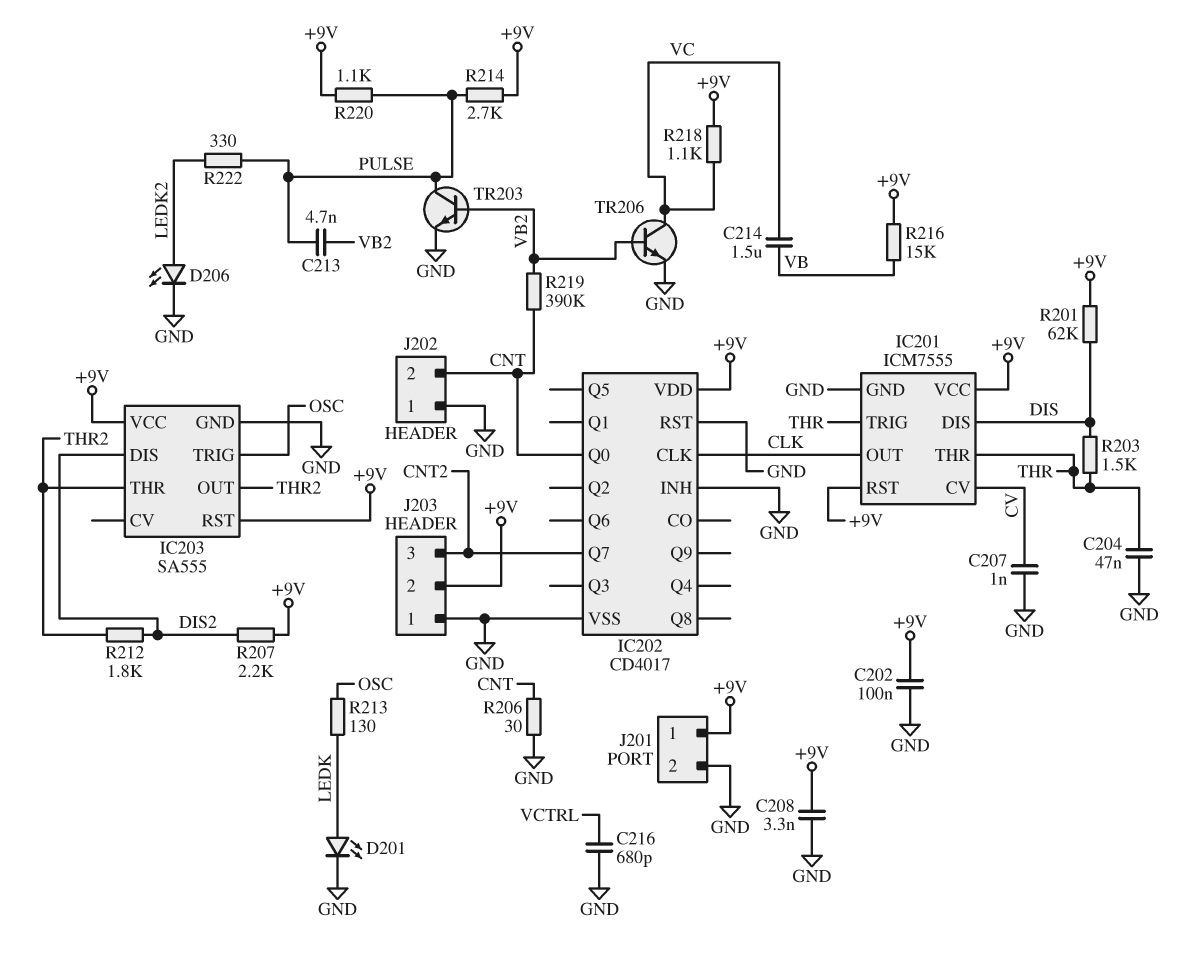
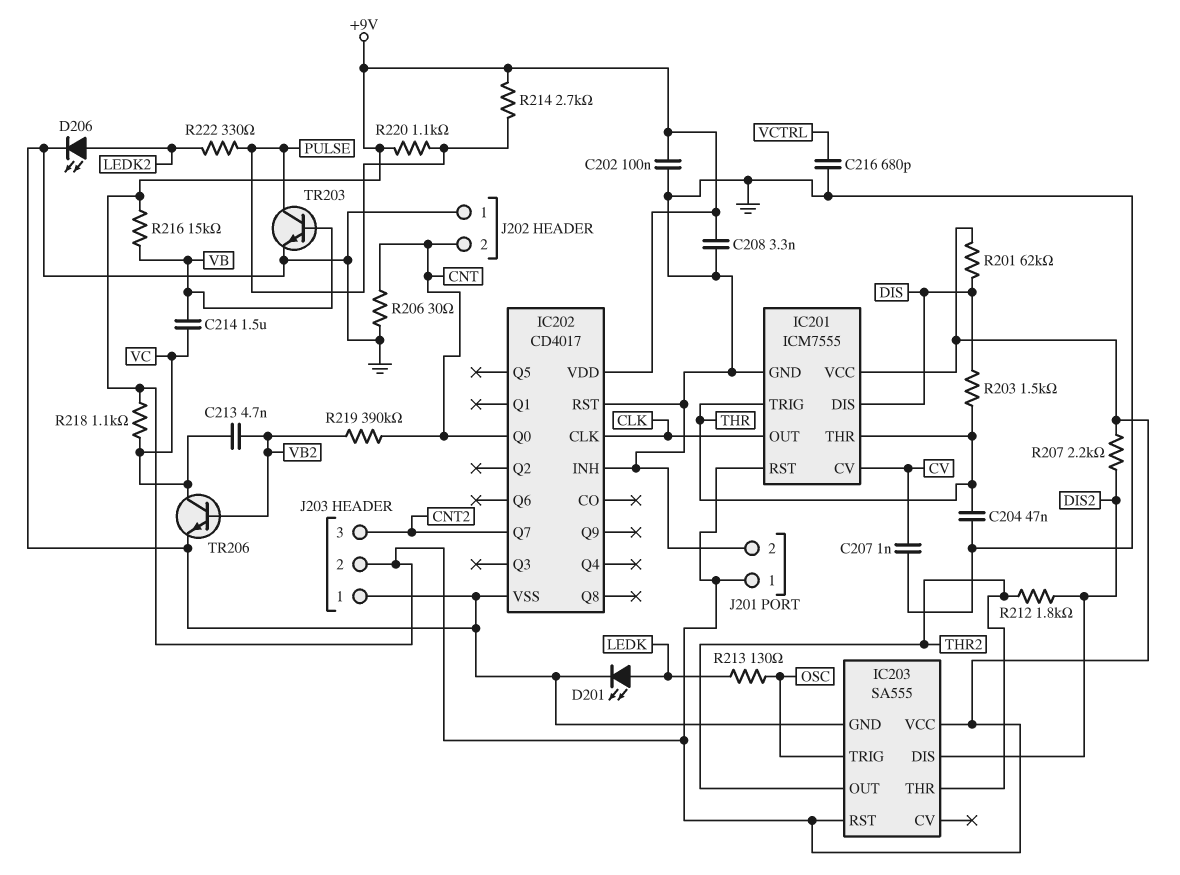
C213: 4.7nF (PULSE, VB2) -> 4.7nF (VB2, VC)
TR203: NPN (B VB2, C PULSE, E GND) -> NPN (B VB, C PULSE, E GND)

